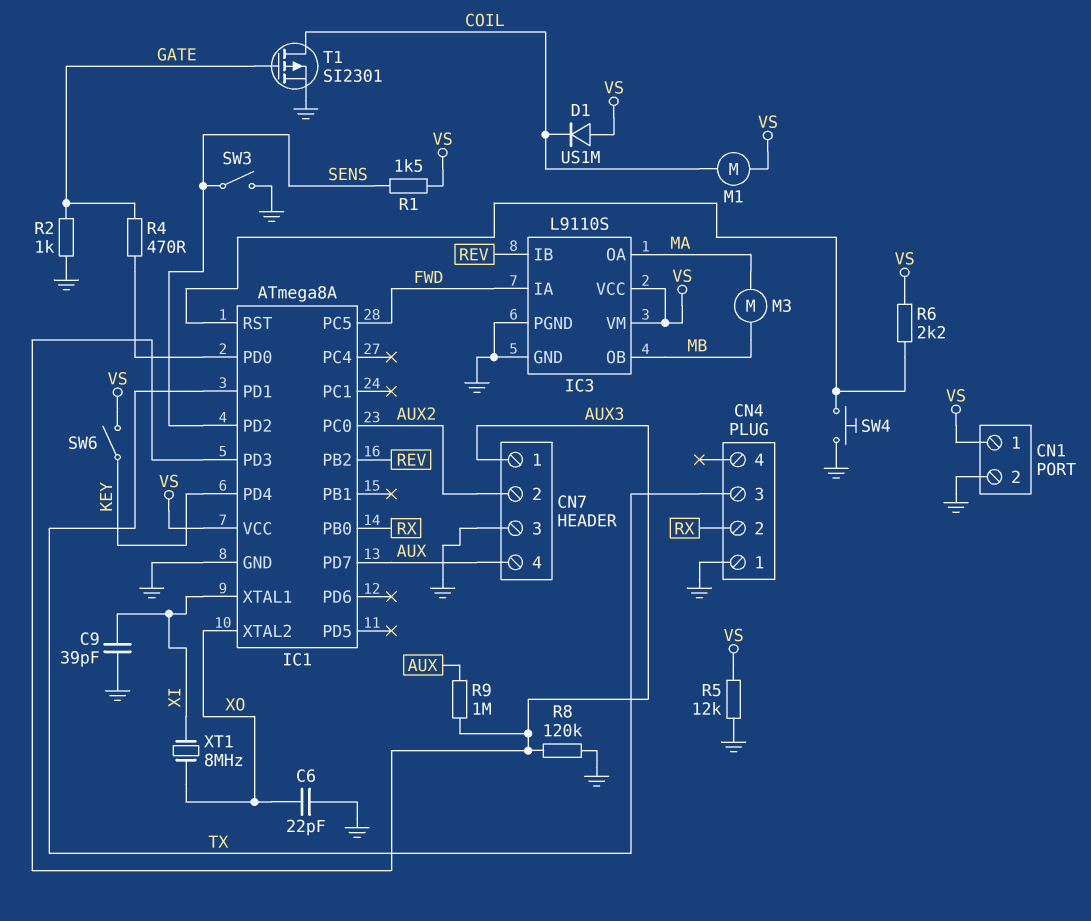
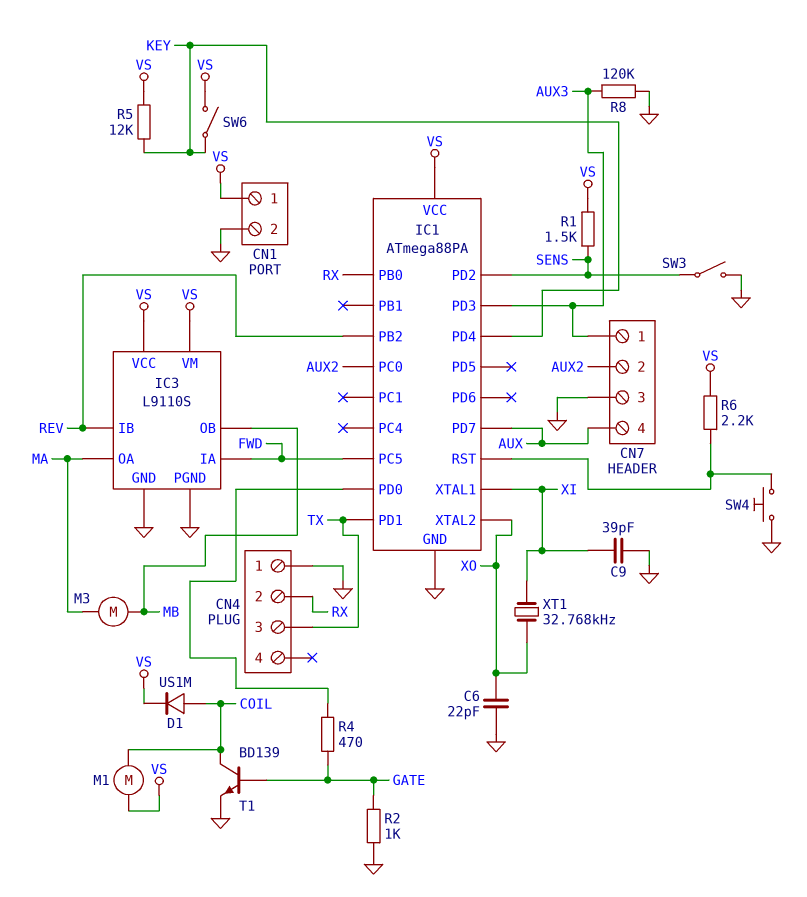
D1: diode US1M (A VS, K COIL) -> diode US1M (A COIL, K VS)
IC1: ATmega8A -> ATmega88PA
R5: 12k (GND, VS) -> 12k (KEY, VS)
R9: 1M (AUX, AUX3) -> none
T1: PMOS SI2301 (G GATE, D COIL, S GND) -> NPN BD139 (B GATE, C COIL, E GND)
XT1: 8MHz (XI, XO) -> 32.768kHz (XI, XO)

